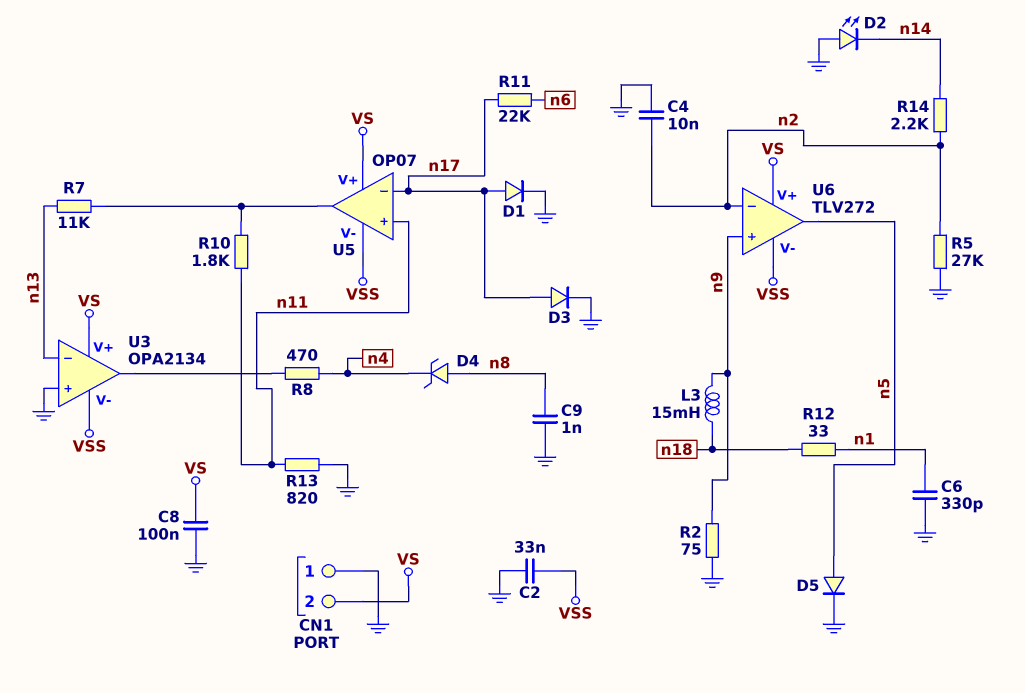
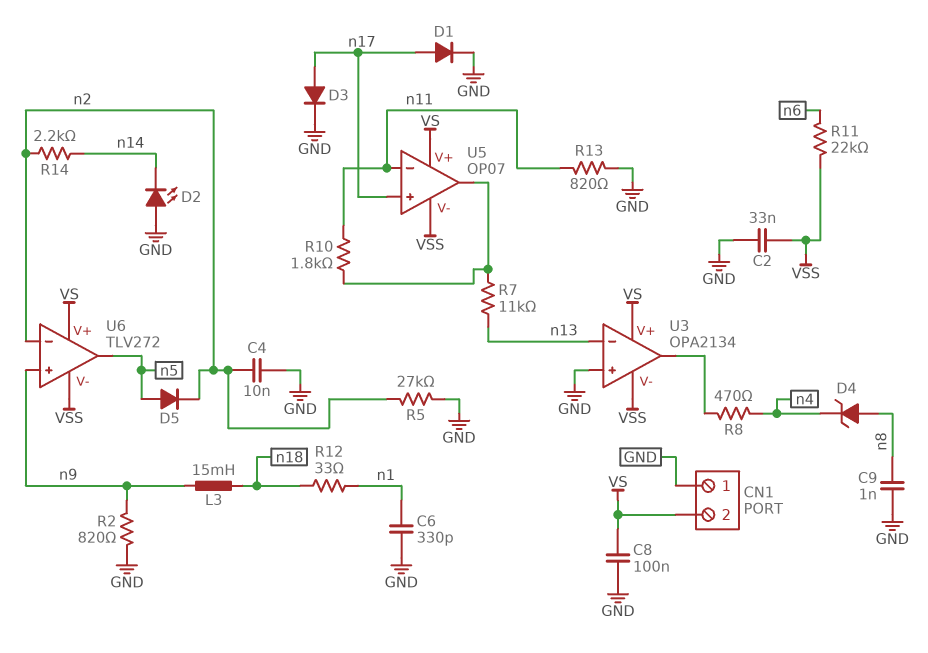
D5: diode (A n5, K GND) -> diode (A n5, K n2)
R2: 75 (GND, n9) -> 820 (GND, n9)
R11: 22k (n6, n17) -> 22k (VSS, n6)
U5 pin in+: n11 -> n17
U5 pin in-: n17 -> n11

